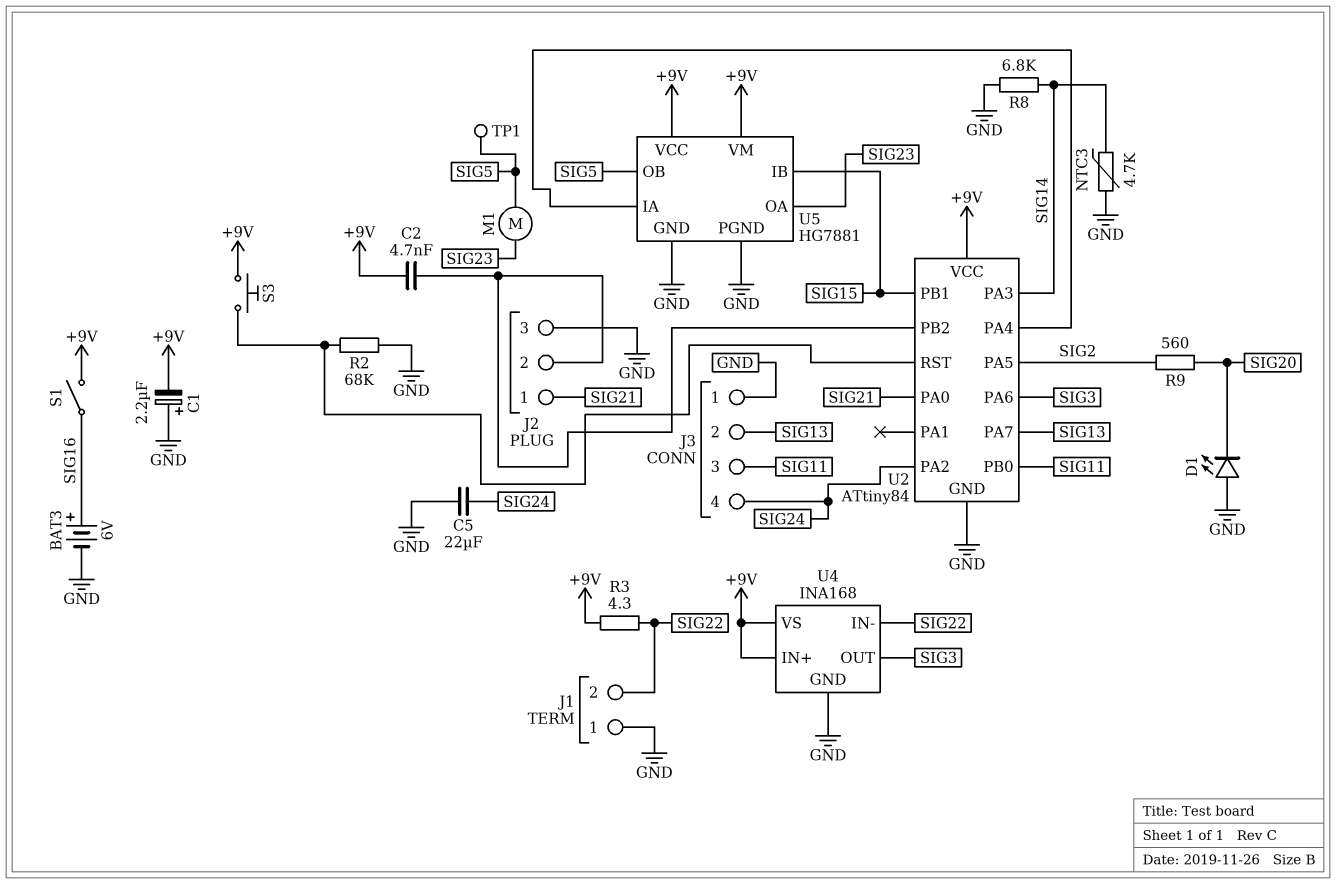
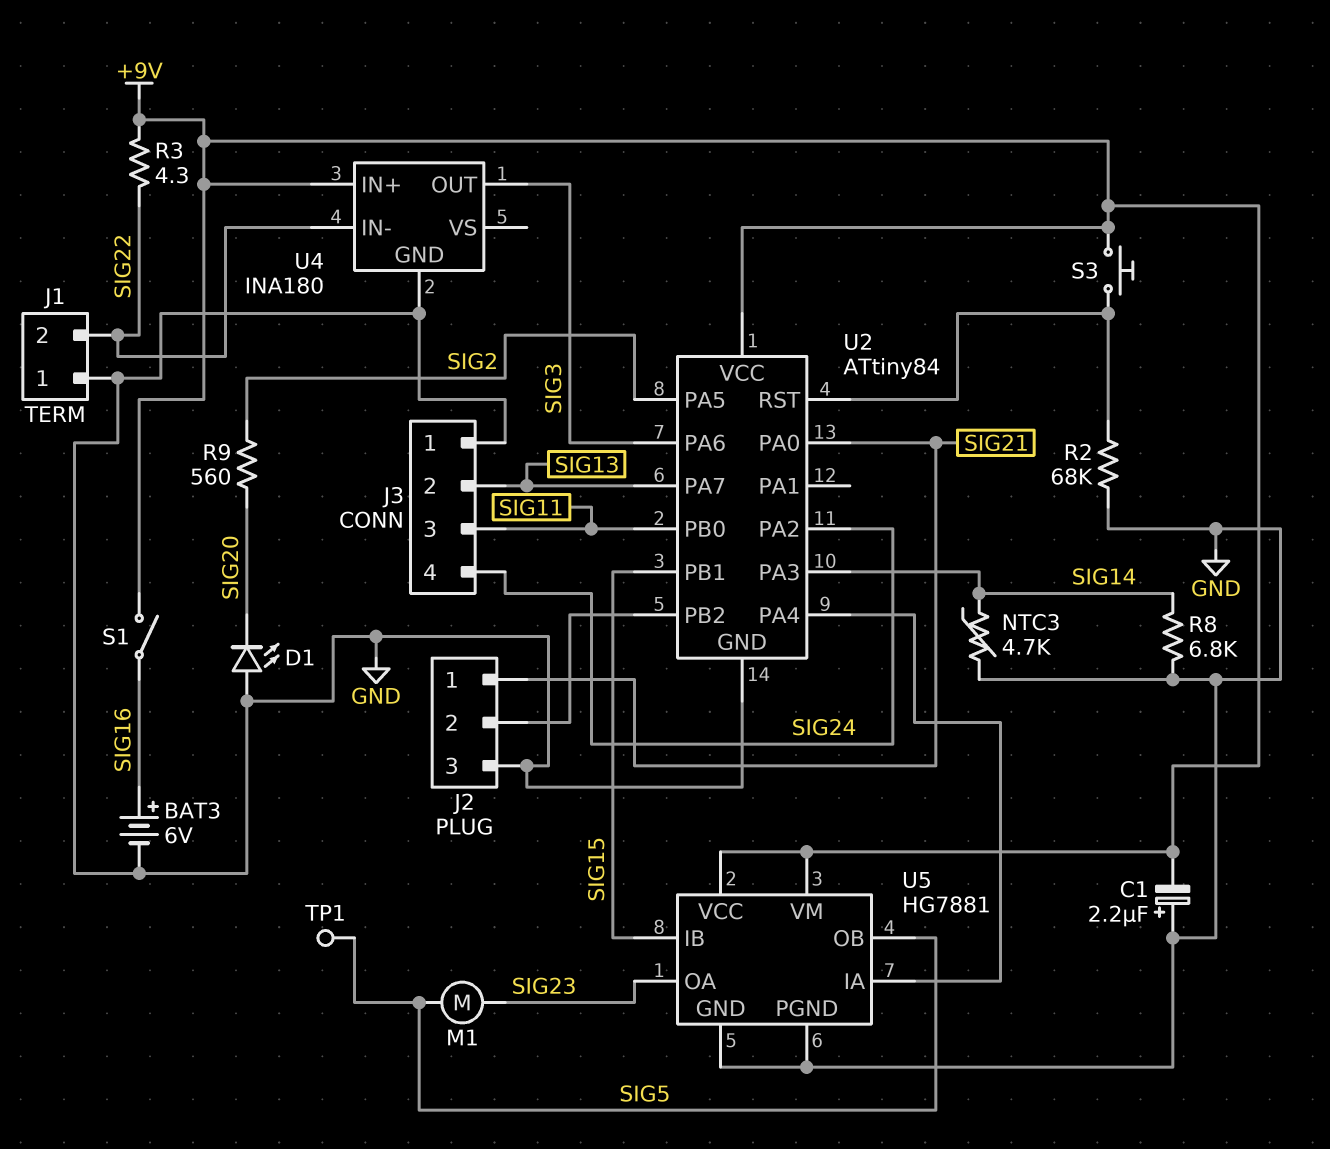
C2: 4.7nF (+9V, J2/2) -> none
C5: 22uF (GND, SIG24) -> none
U4: INA168 -> INA180
U4 pin VS: +9V -> none

